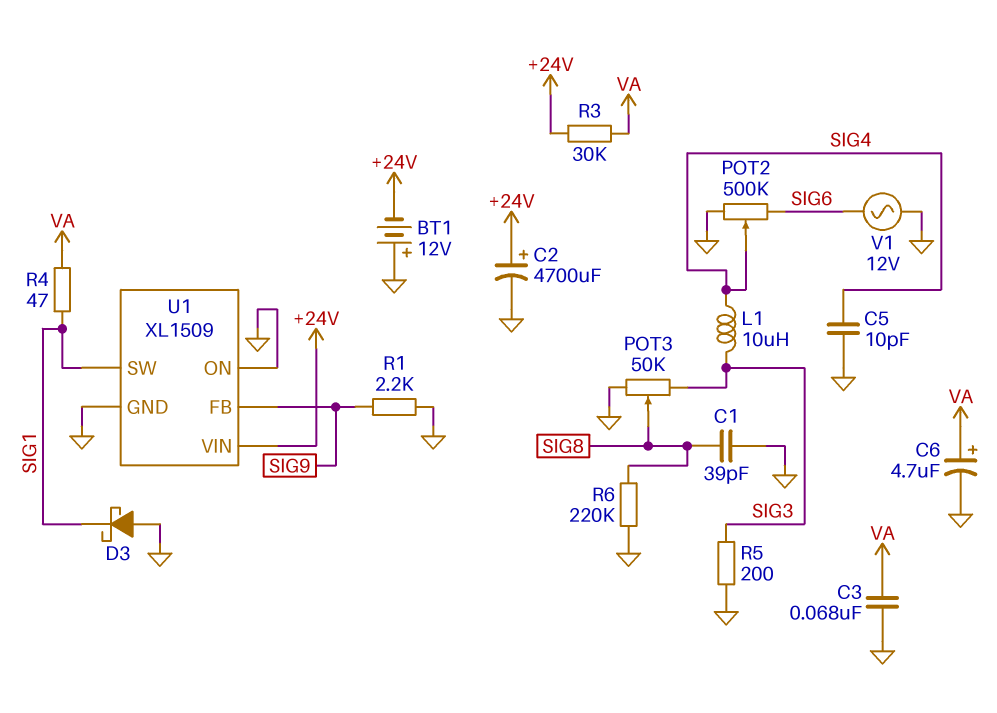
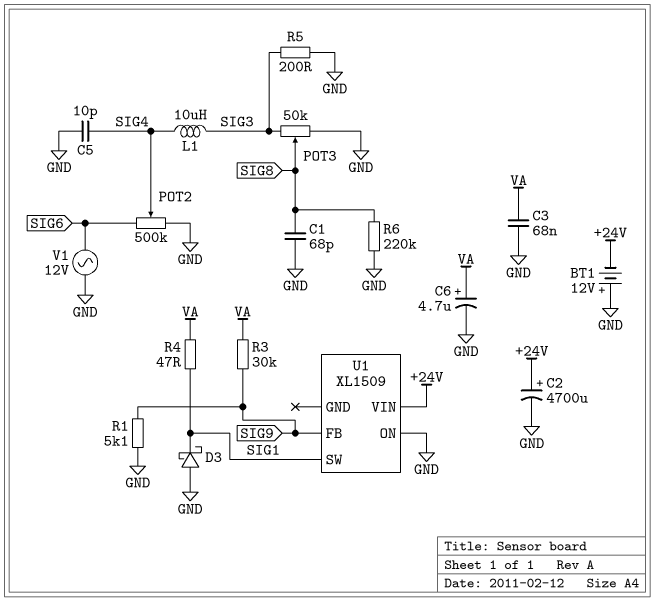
C1: 39pF (GND, SIG8) -> 68pF (GND, SIG8)
R1: 2.2k (GND, SIG9) -> 5.1k (GND, SIG9)
R3: 30k (+24V, VA) -> 30k (SIG9, VA)
U1 pin GND: GND -> none

